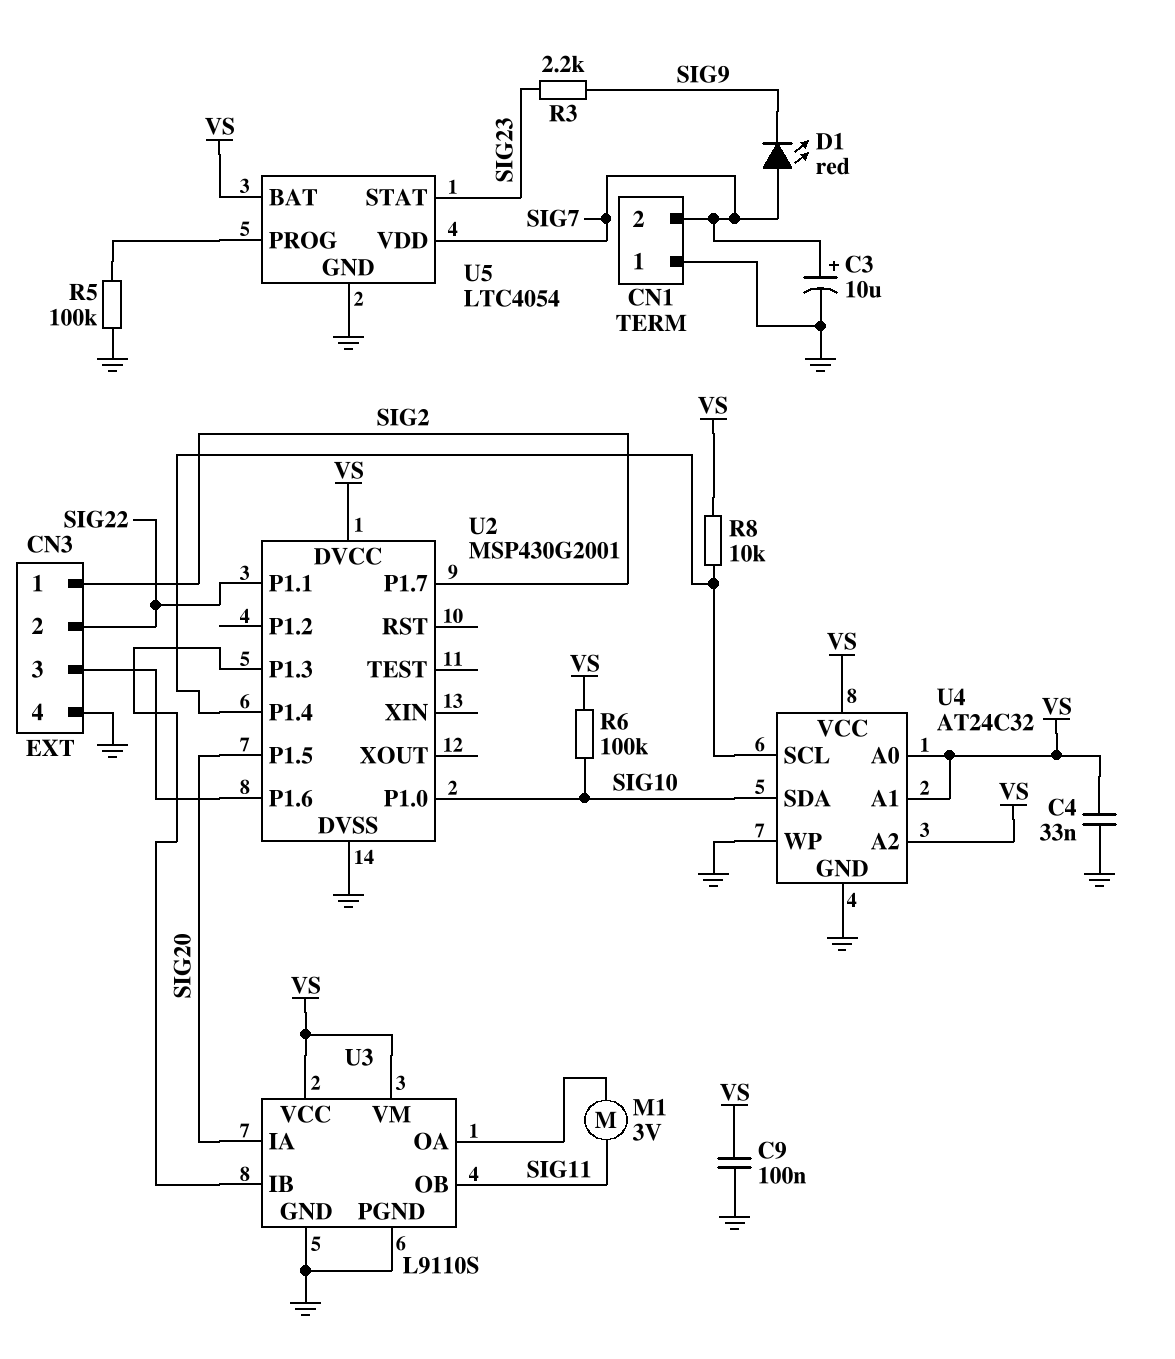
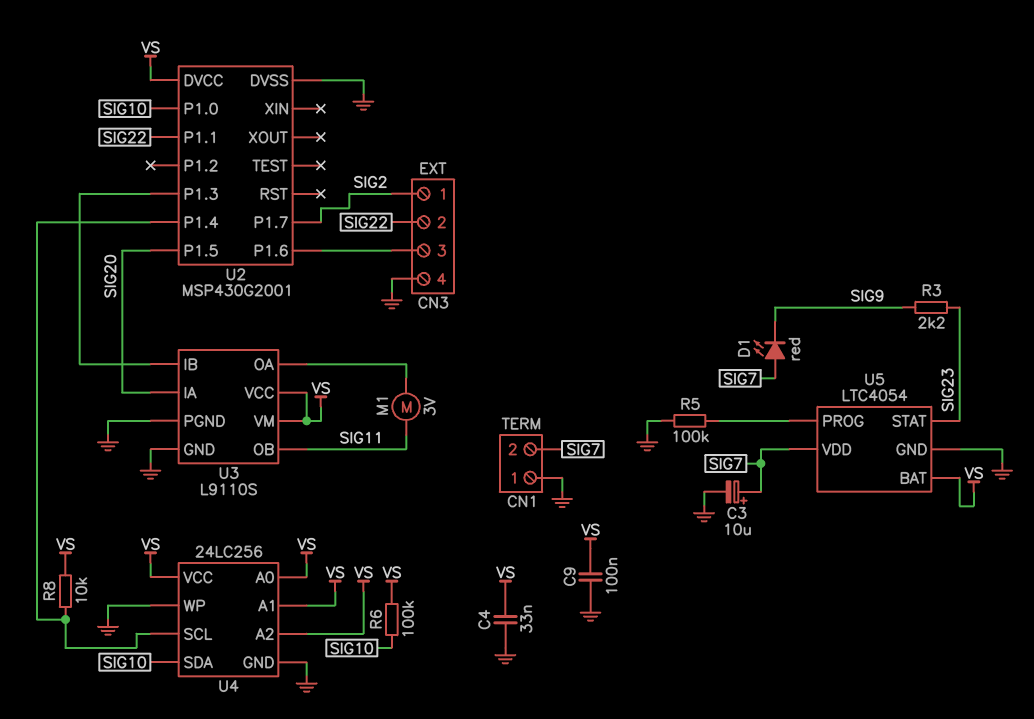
U4: AT24C32 -> 24LC256

